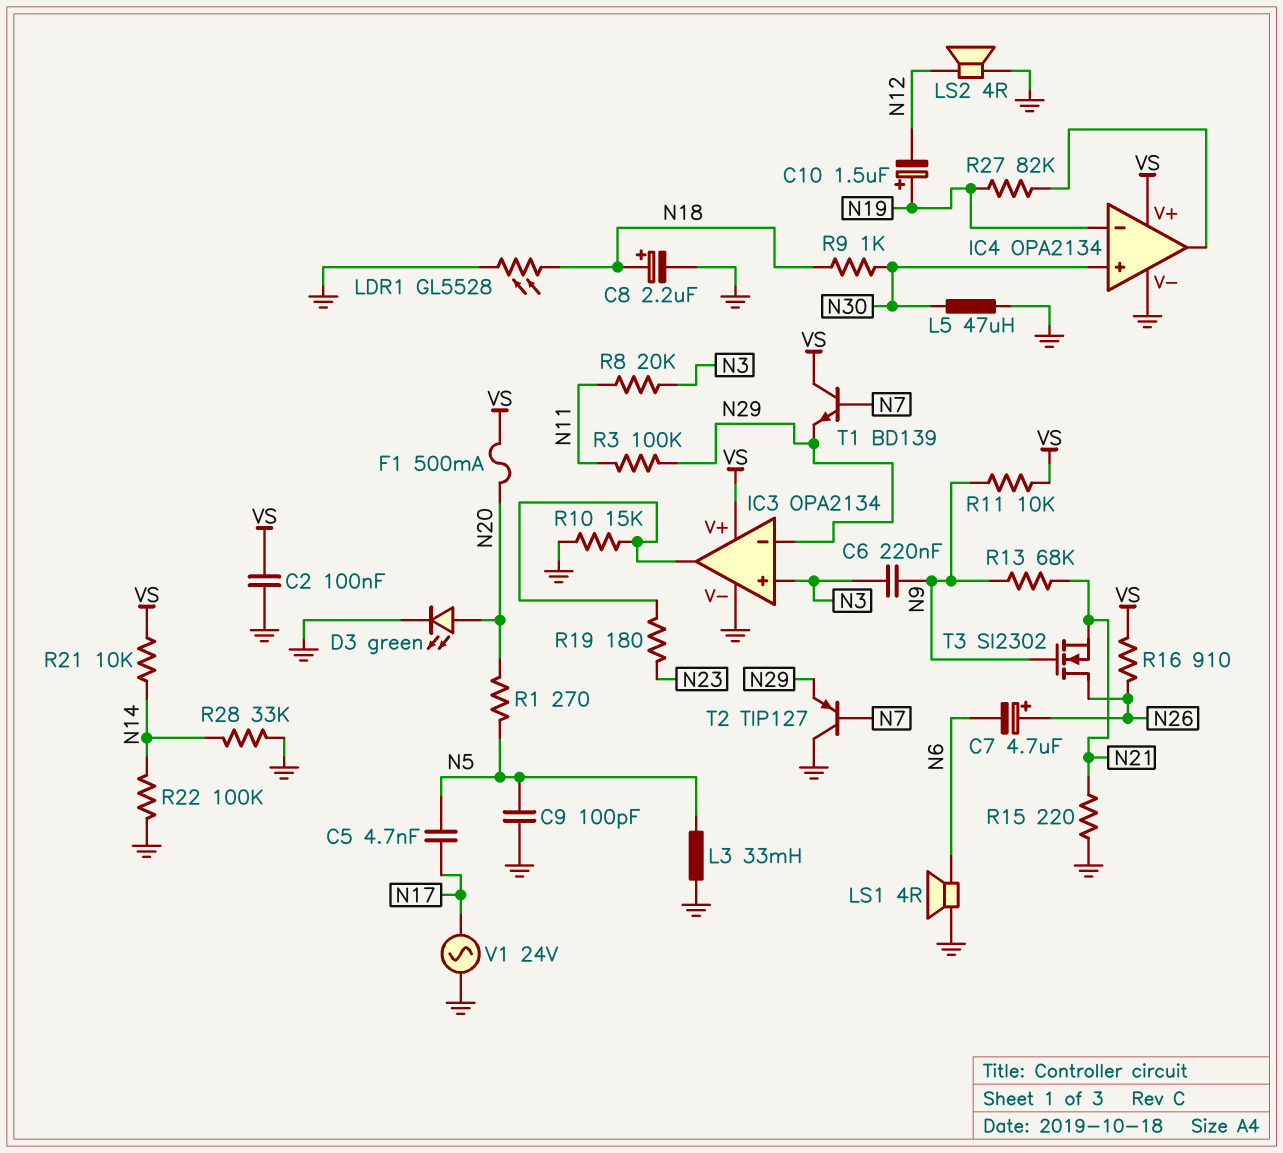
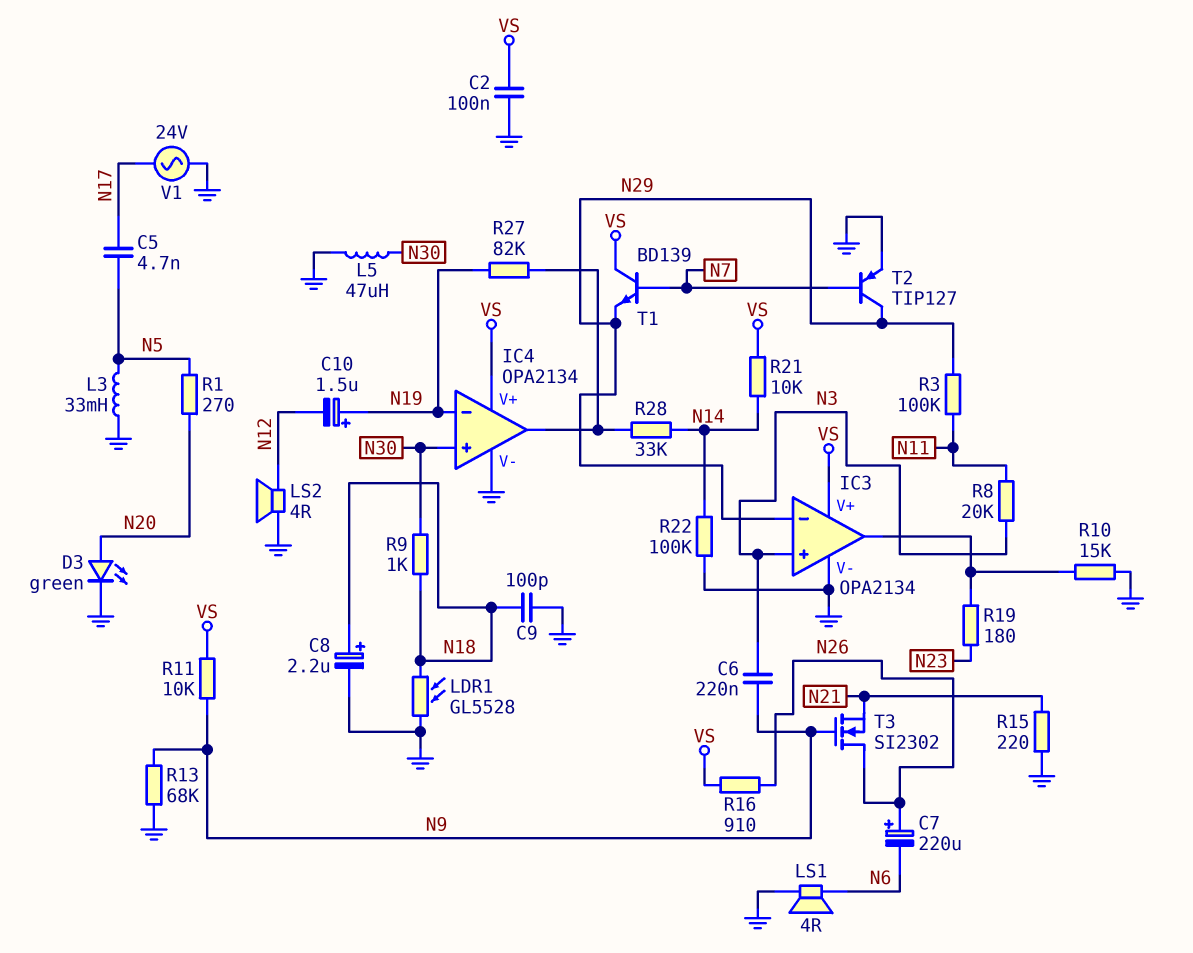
C7: 4.7uF (plus N26, minus N6) -> 220uF (plus N26, minus N6)
C9: 100pF (GND, N5) -> 100pF (GND, N18)
F1: 500mA (N20, VS) -> none
R13: 68k (N9, N21) -> 68k (GND, N9)
R28: 33k (GND, N14) -> 33k (IC4/out, N14)
T2: PNP TIP127 (B N7, C GND, E N29) -> PNP TIP127 (B N7, C N29, E GND)

